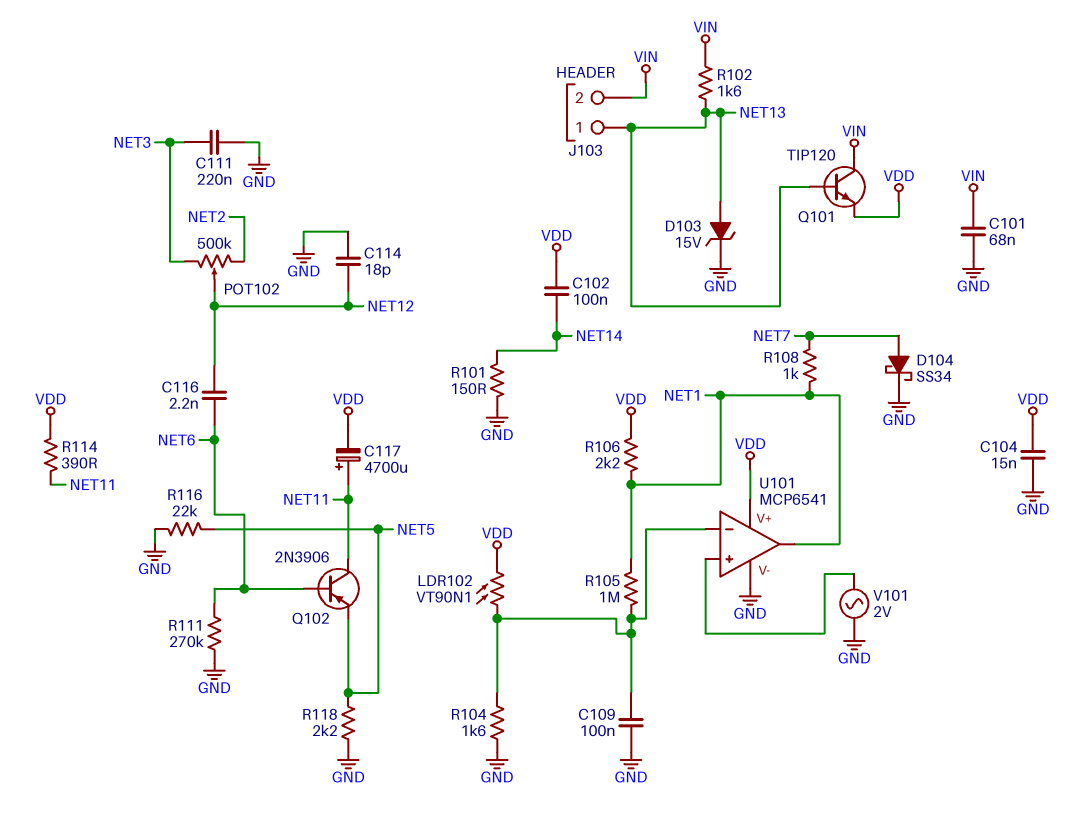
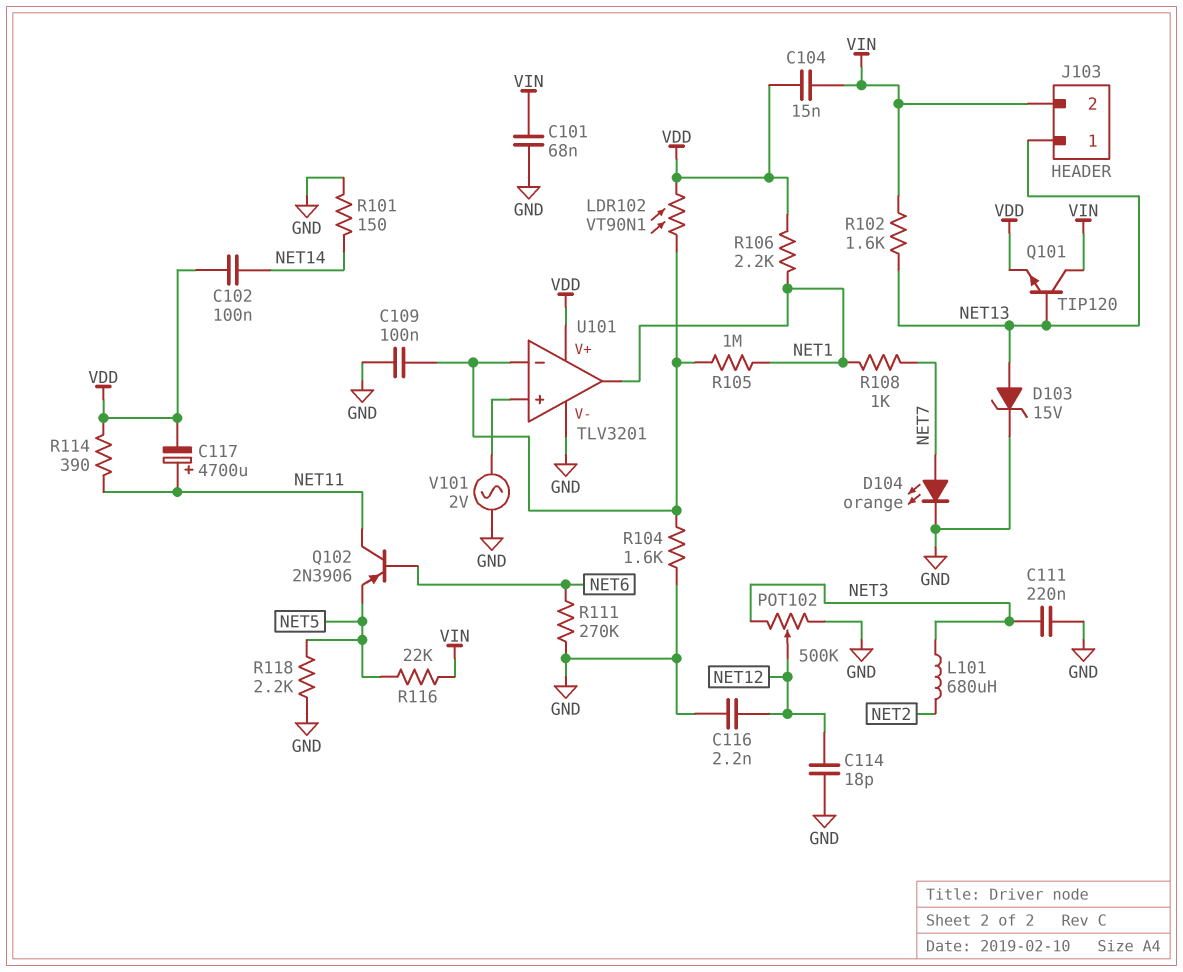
C104: 15nF (GND, VDD) -> 15nF (VDD, VIN)
C116: 2.2nF (NET6, NET12) -> 2.2nF (GND, NET12)
D104: schottky SS34 (A NET7, K GND) -> LED orange (A NET7, K GND)
L101: none -> 680uH (NET2, NET3)
POT102: 500k (NET2, NET3, wiper NET12) -> 500k (GND, NET3, wiper NET12)
R116: 22k (GND, NET5) -> 22k (NET5, VIN)
U101: MCP6541 -> TLV3201

